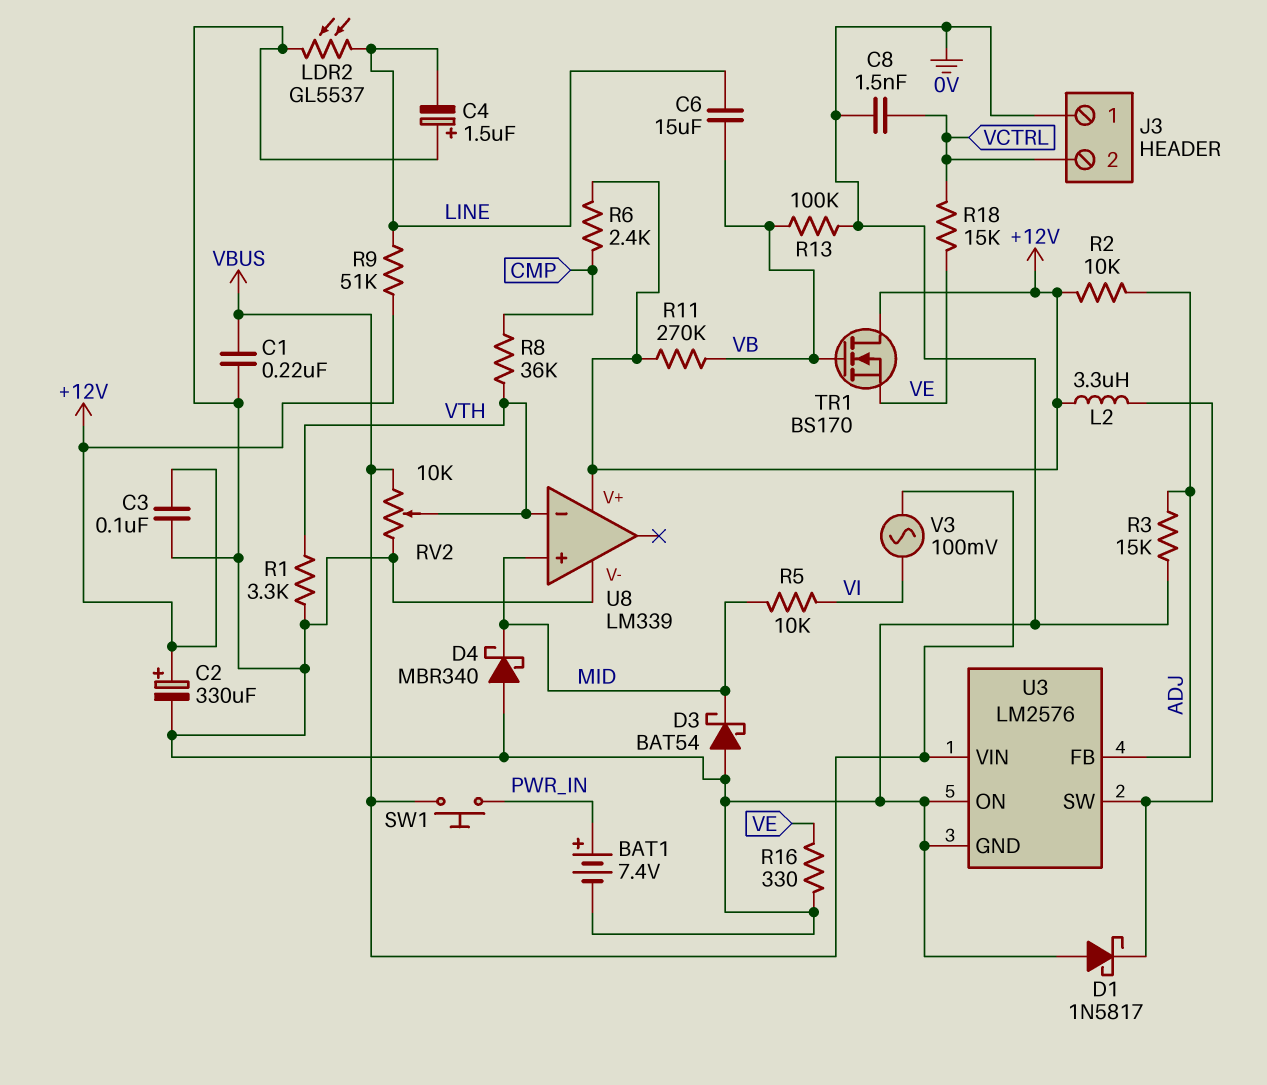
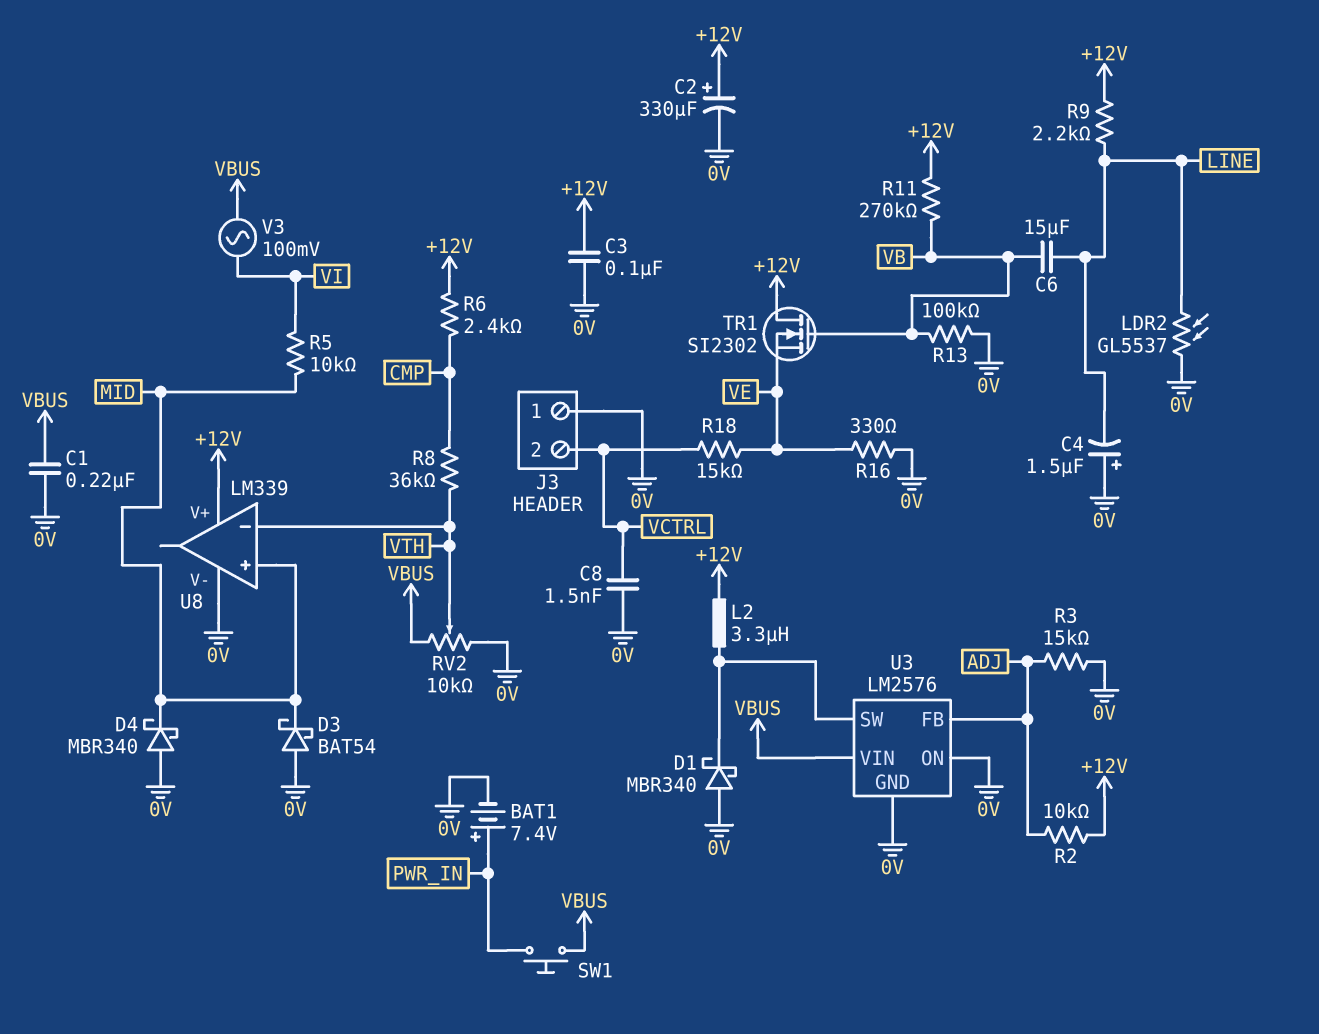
D1: schottky 1N5817 (A 0V, K U3/SW) -> schottky MBR340 (A 0V, K U3/SW)
R1: 3.3k (0V, VTH) -> none
R9: 51k (+12V, LINE) -> 2.2k (+12V, LINE)
TR1: NMOS BS170 (G VB, D +12V, S VE) -> NMOS SI2302 (G VB, D +12V, S VE)

